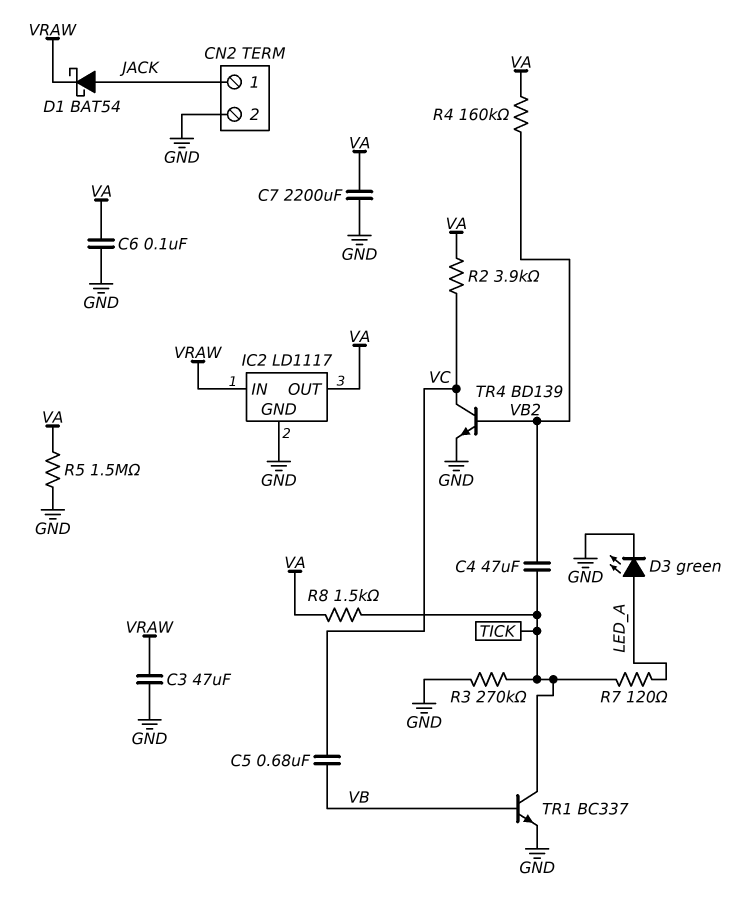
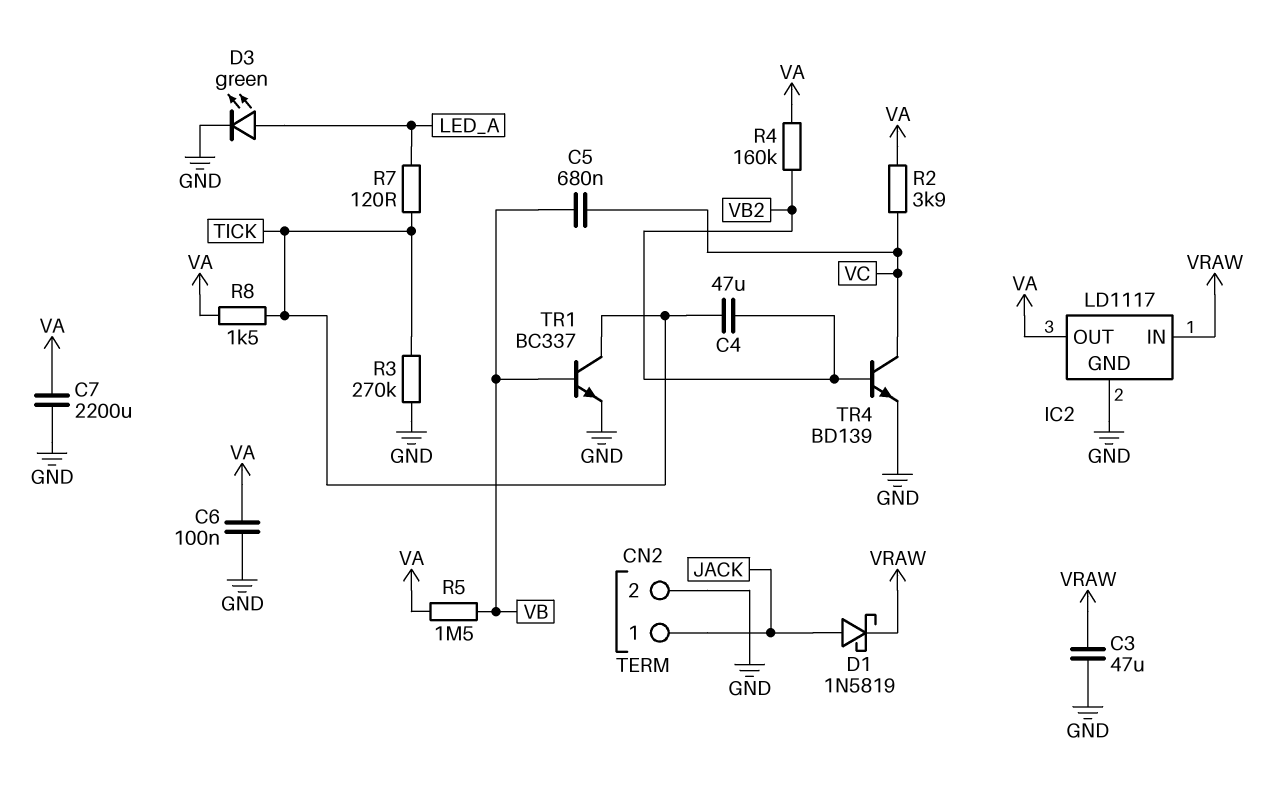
D1: schottky BAT54 (A JACK, K VRAW) -> schottky 1N5819 (A JACK, K VRAW)
R5: 1.5M (GND, VA) -> 1.5M (VA, VB)

